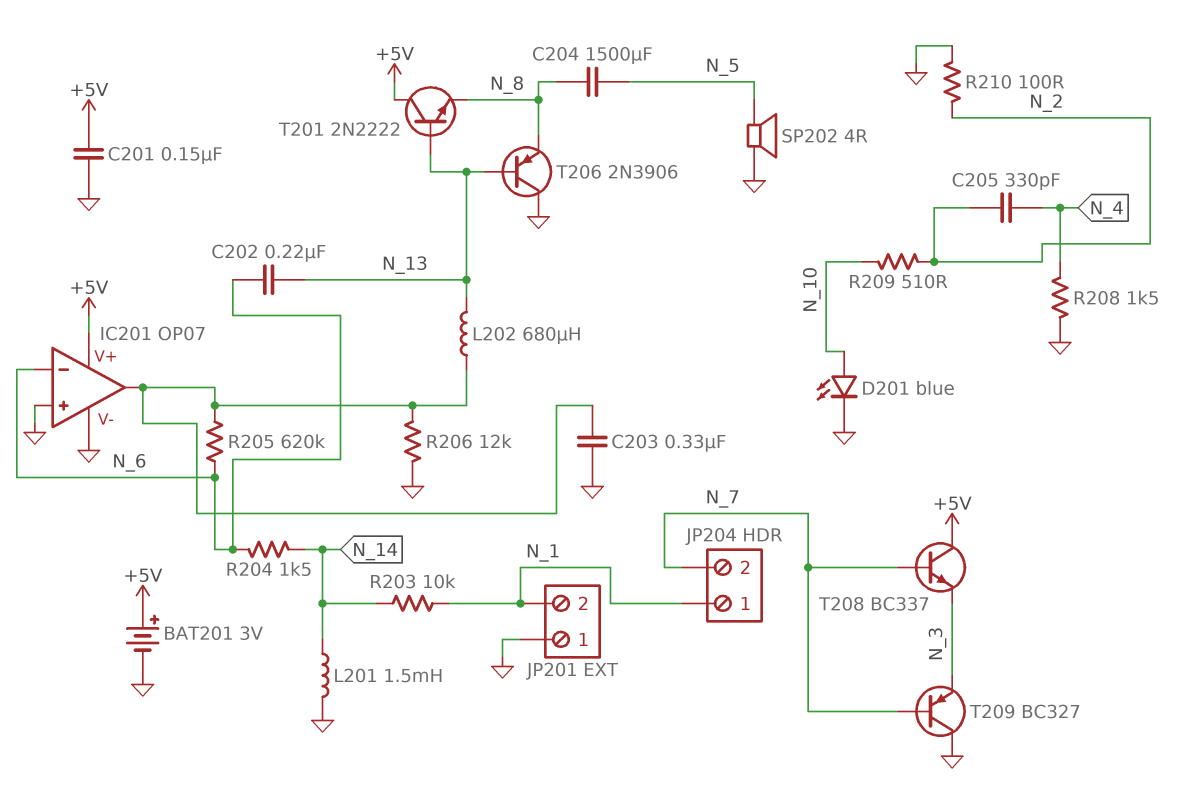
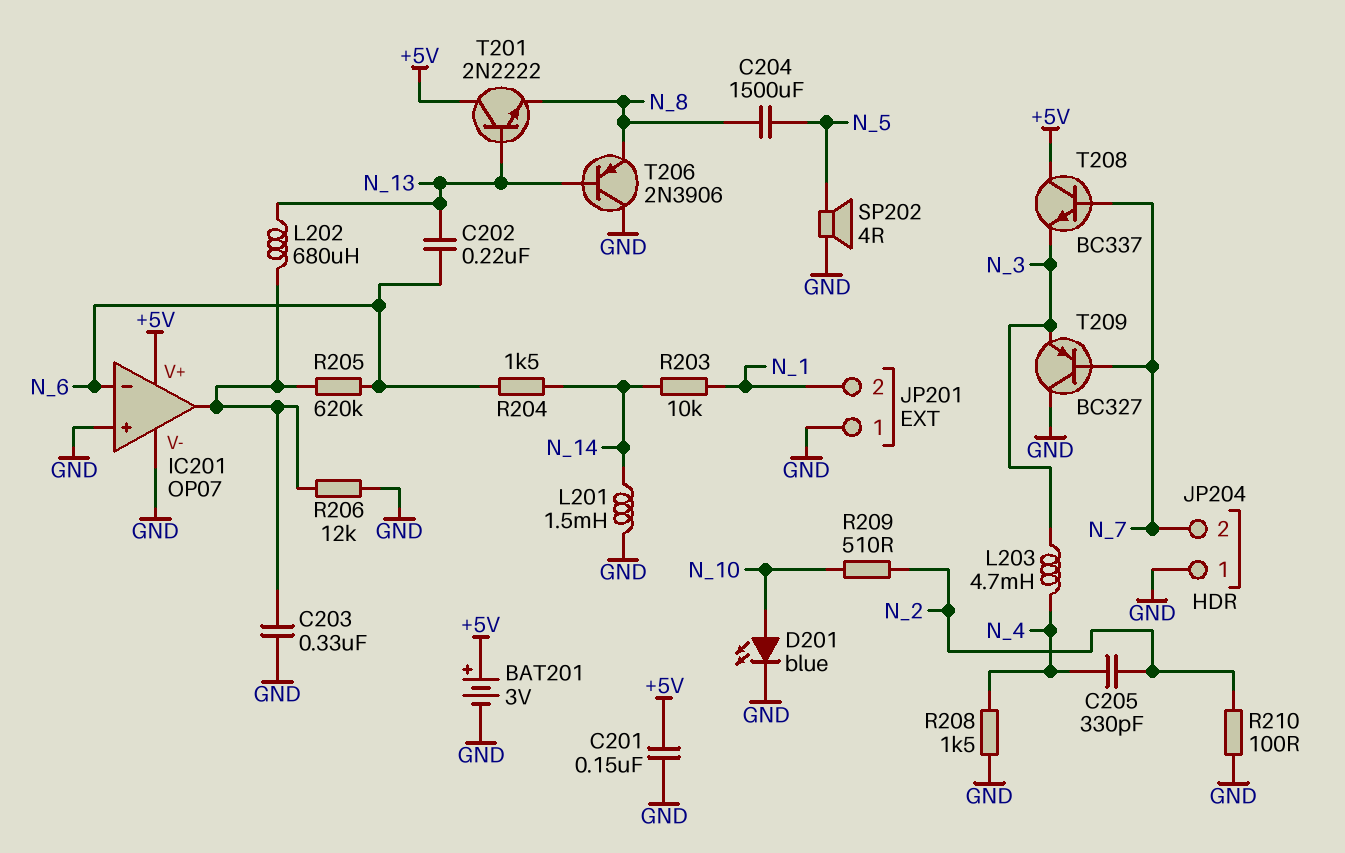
JP204 pin 1: N_1 -> GND
L203: none -> 4.7mH (N_3, N_4)

